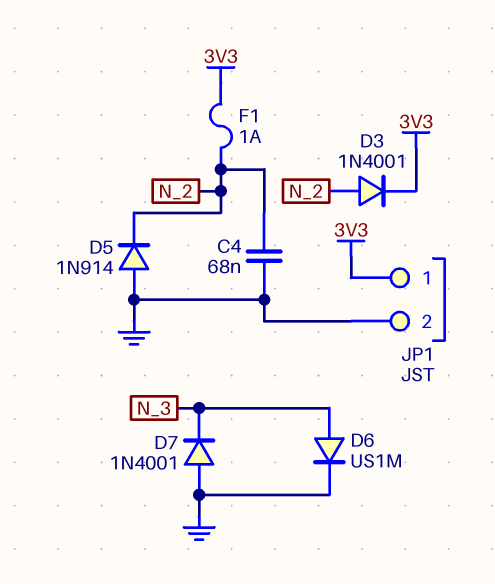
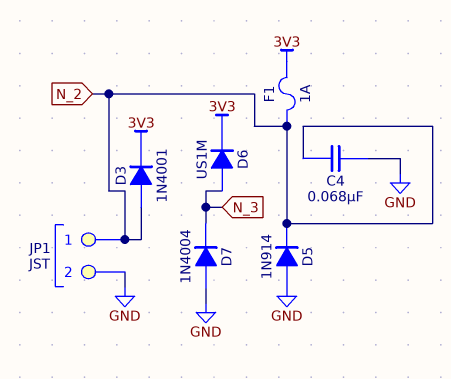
D6: diode US1M (A N_3, K GND) -> diode US1M (A N_3, K 3V3)
D7: diode 1N4001 (A GND, K N_3) -> diode 1N4004 (A GND, K N_3)
JP1 pin 1: 3V3 -> N_2

